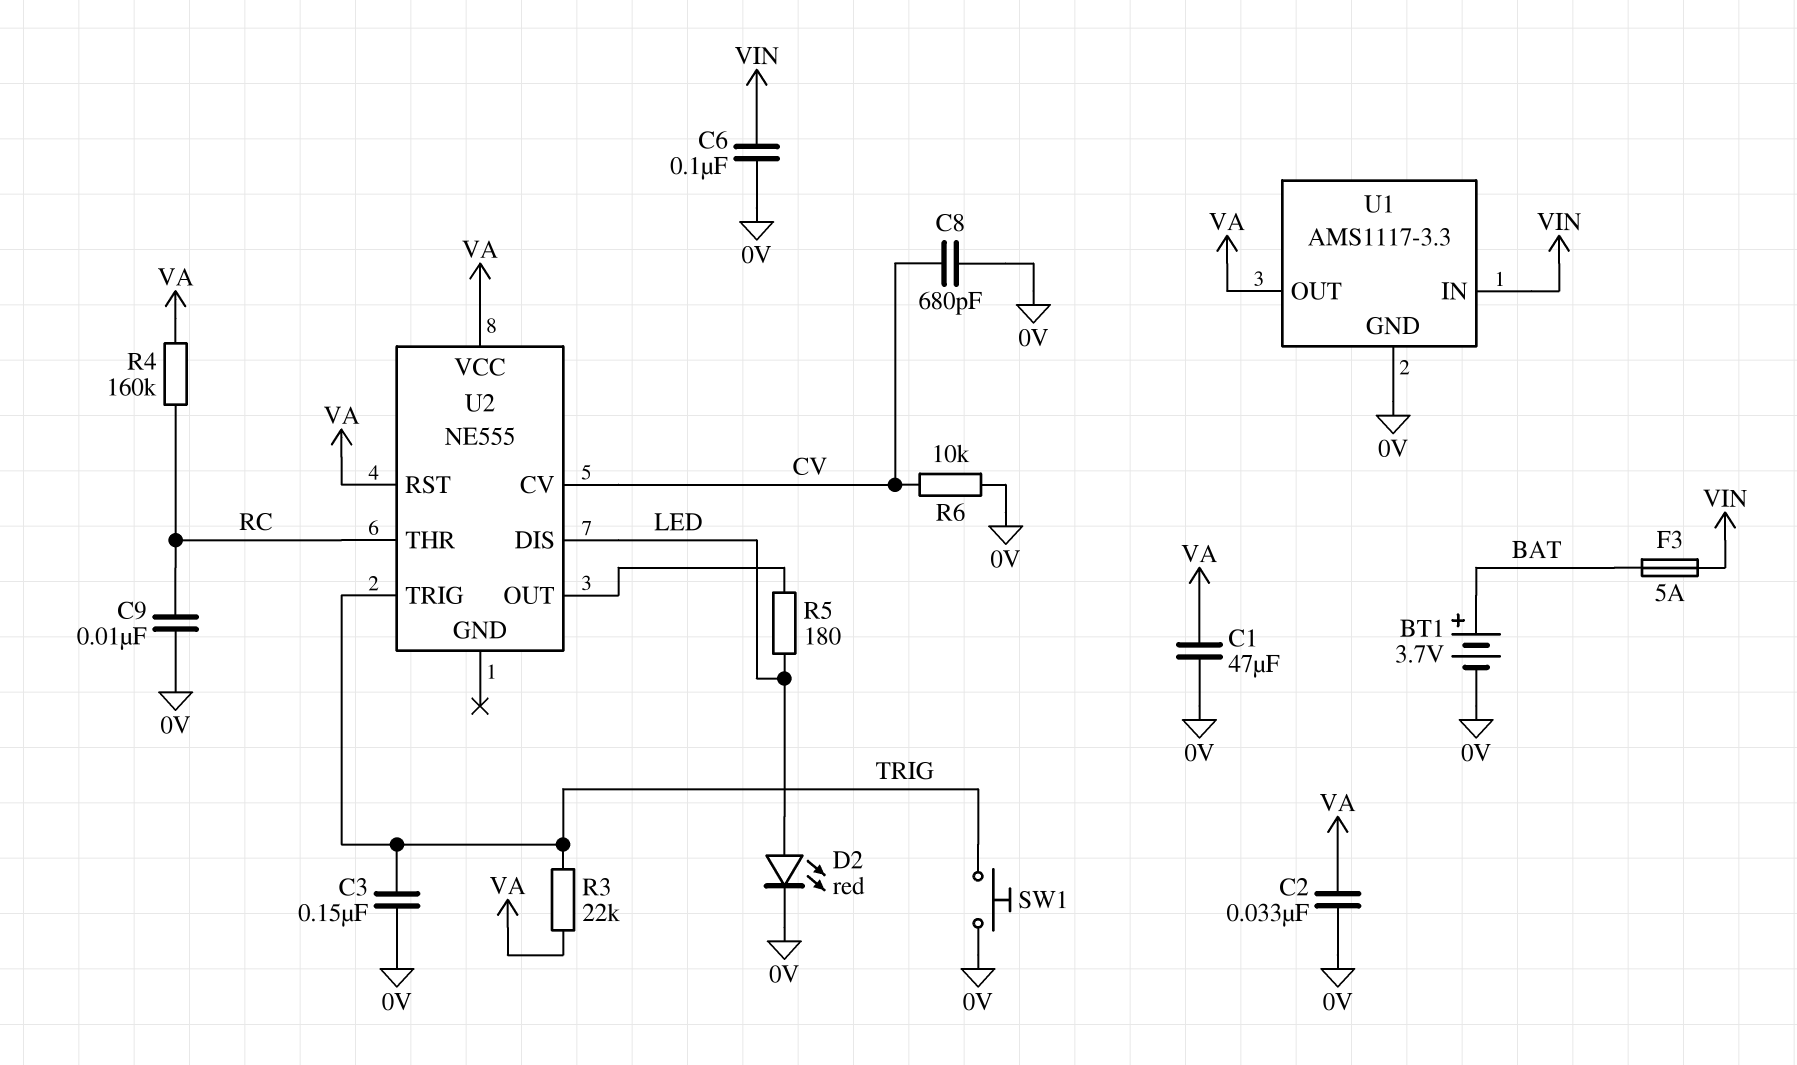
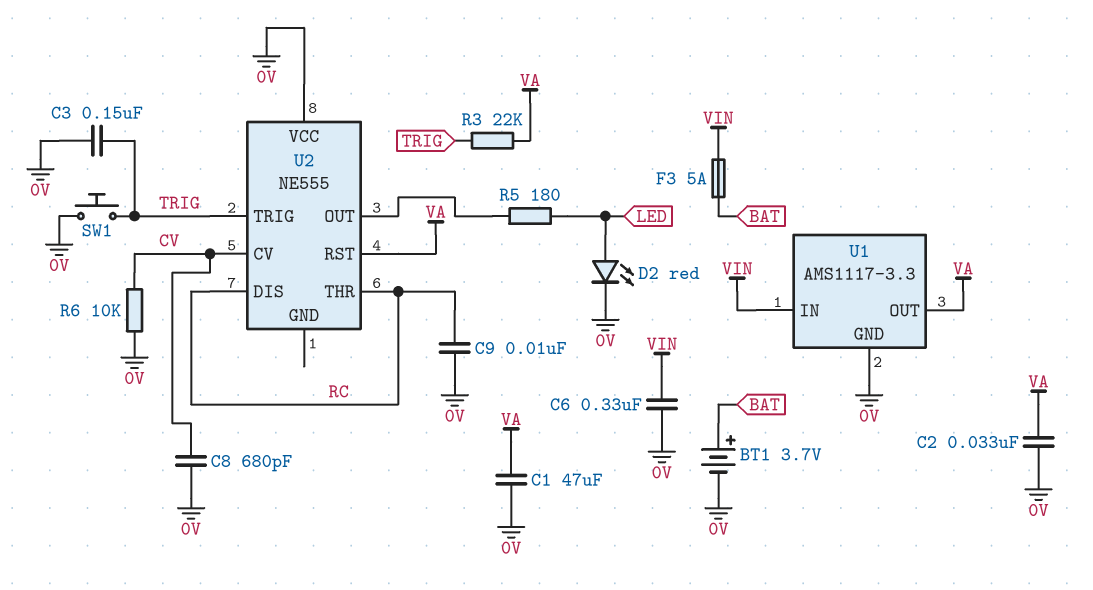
C6: 100nF (0V, VIN) -> 330nF (0V, VIN)
R4: 160k (RC, VA) -> none
U2 pin DIS: LED -> RC
U2 pin VCC: VA -> 0V

